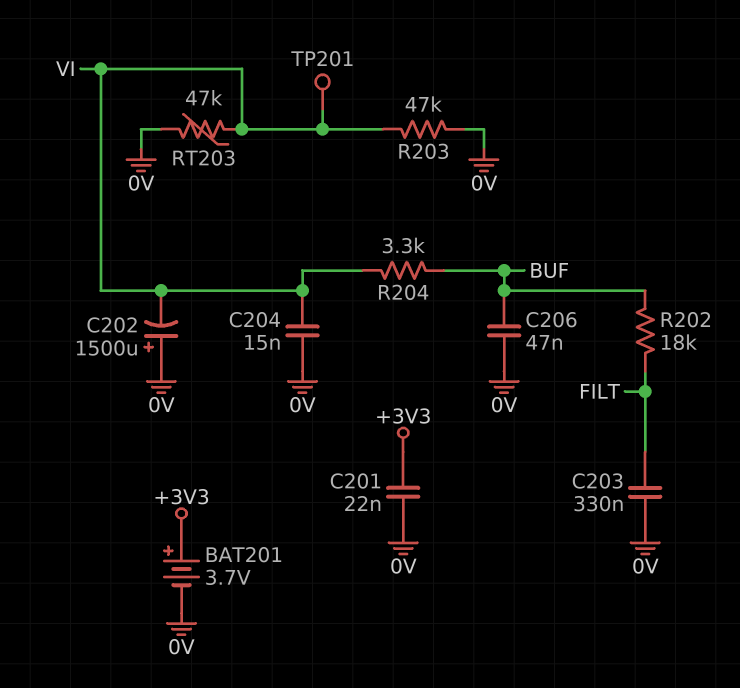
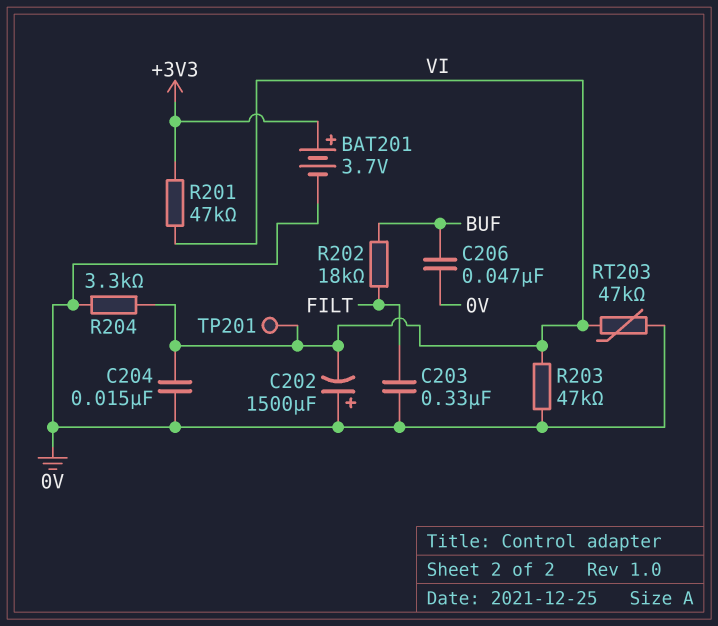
C201: 22nF (+3V3, 0V) -> none
R201: none -> 47k (+3V3, VI)
R204: 3.3k (BUF, VI) -> 3.3k (0V, VI)

